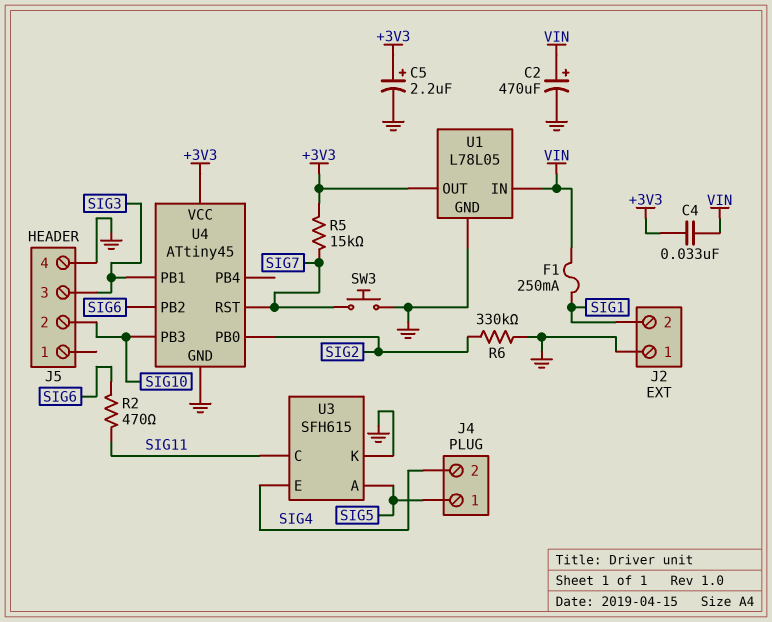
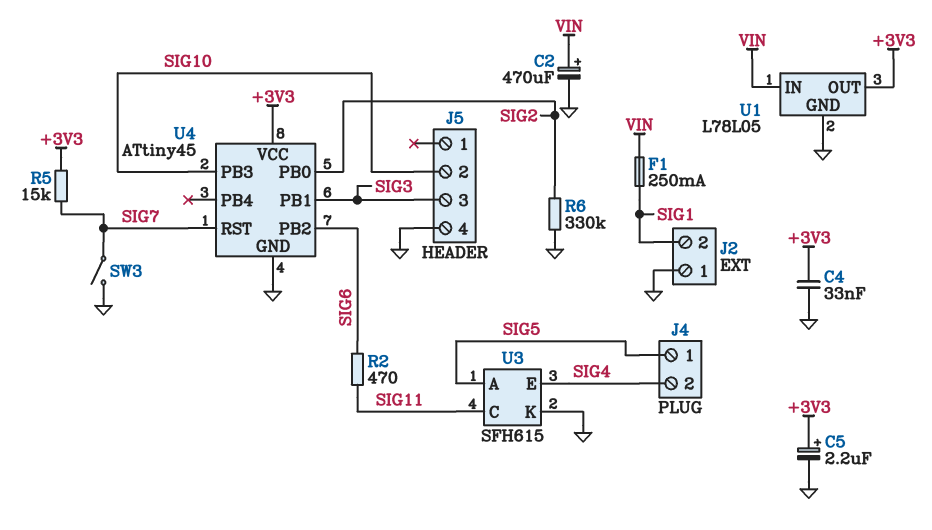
C4: 33nF (+3V3, VIN) -> 33nF (+3V3, GND)
SW3: button (GND, SIG7) -> switch (GND, SIG7)

